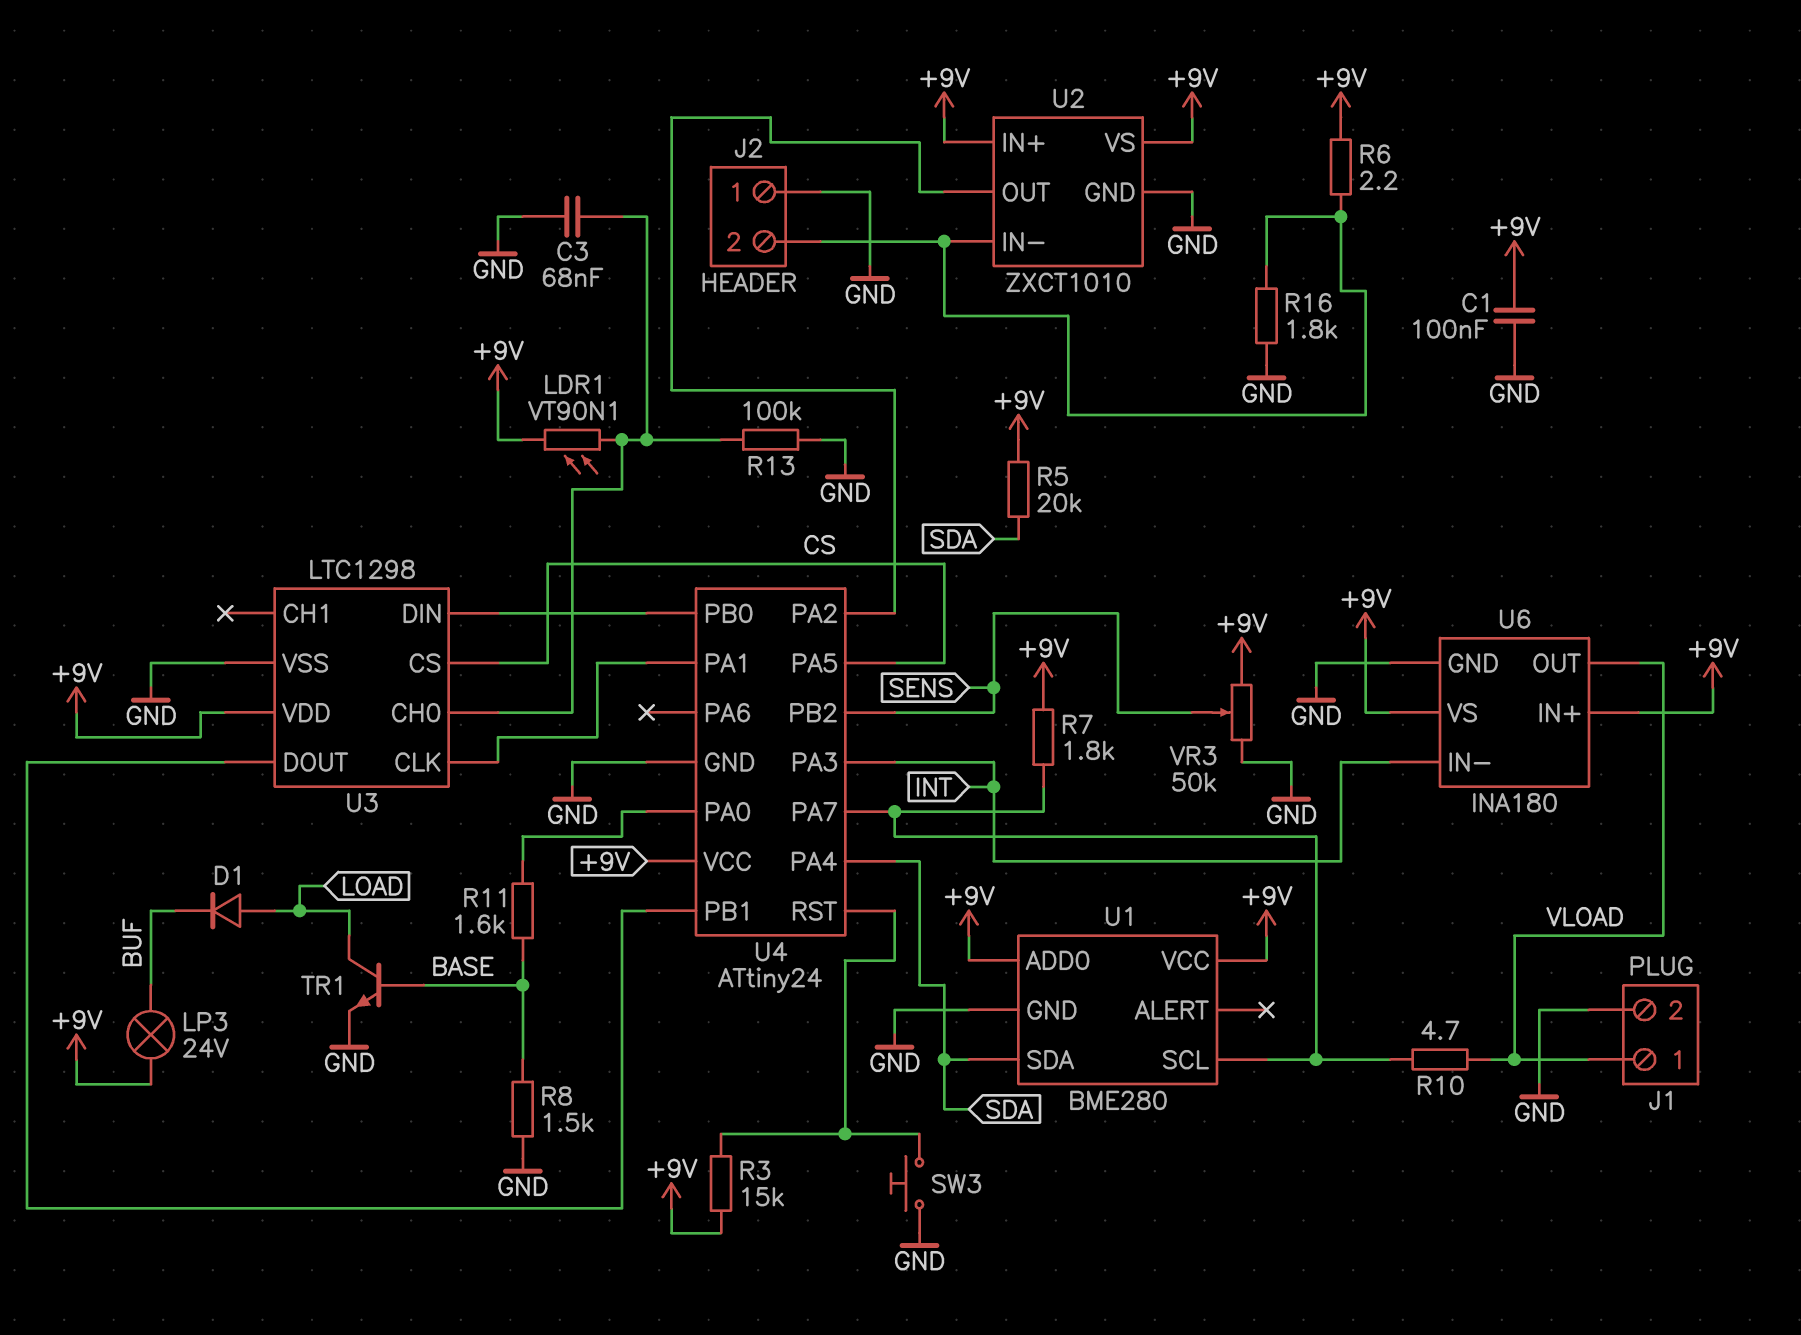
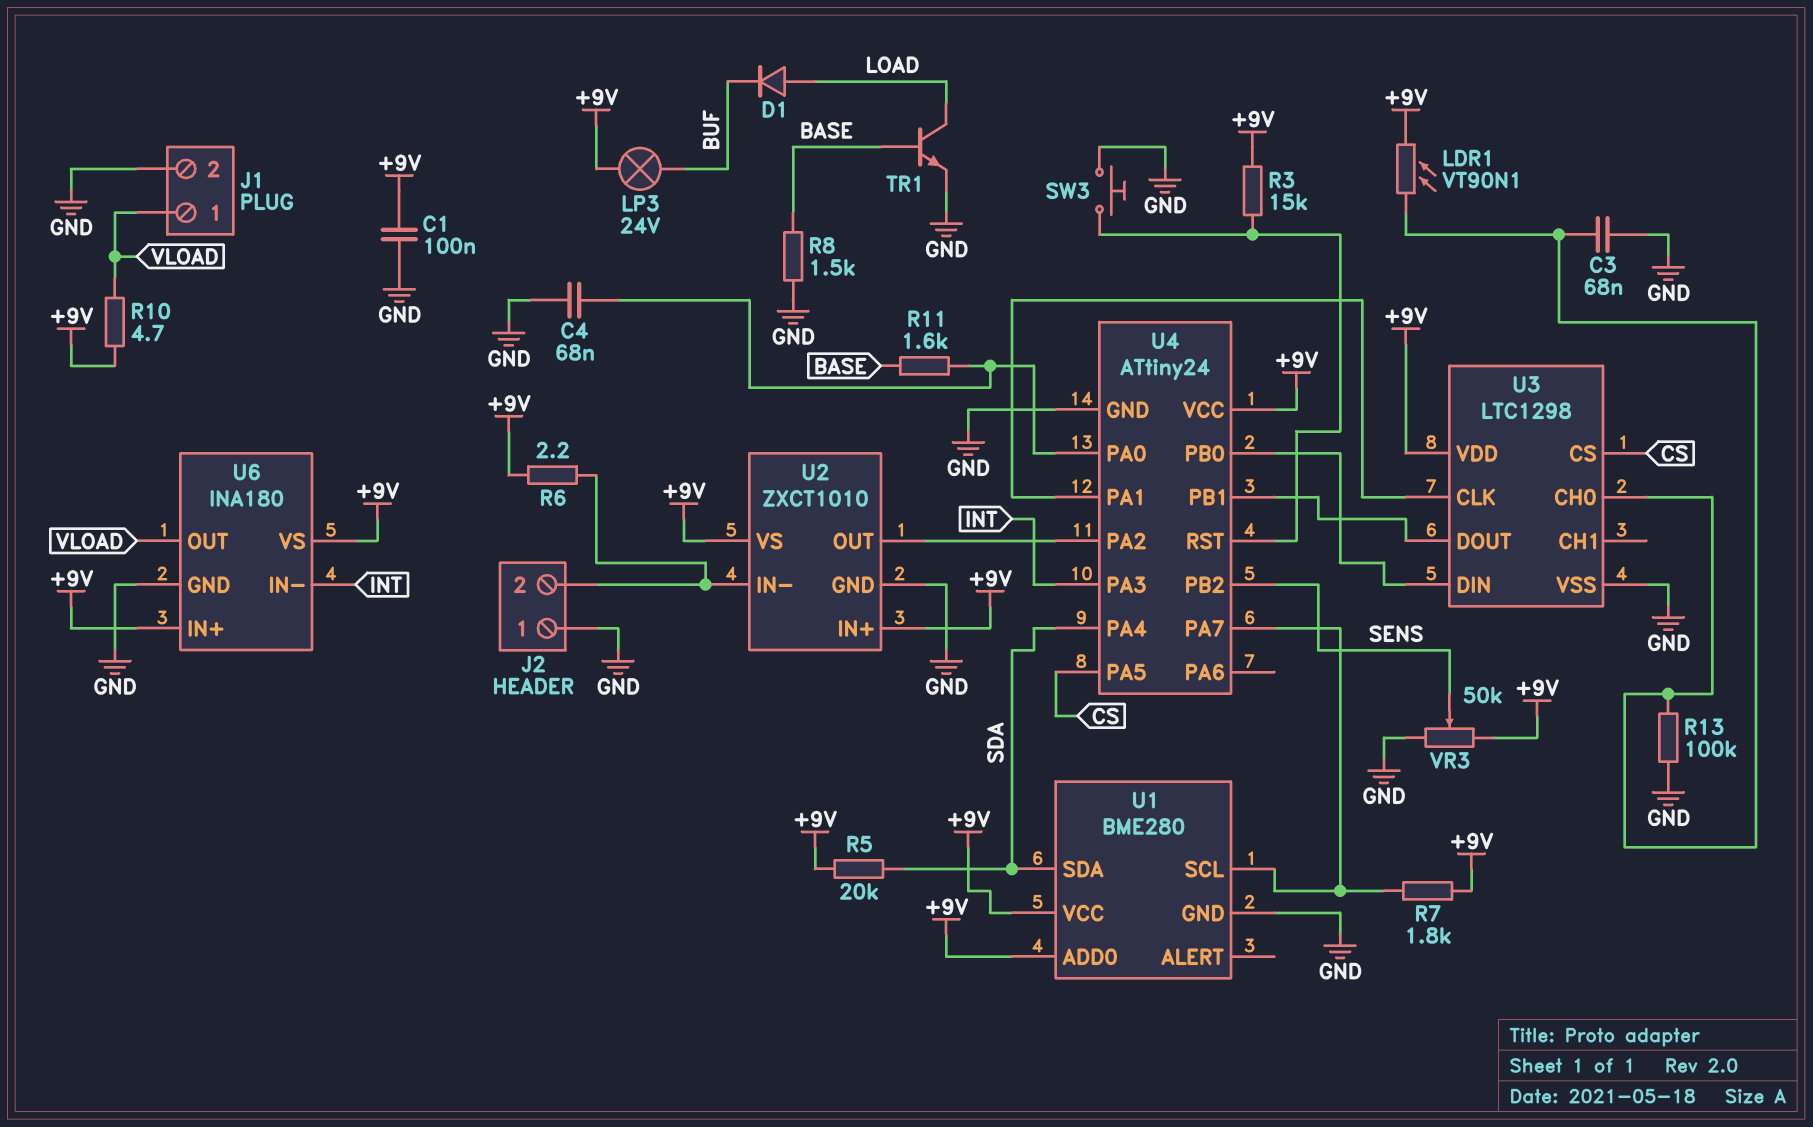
C4: none -> 68nF (GND, U4/PA0)
R10: 4.7 (U1/SCL, VLOAD) -> 4.7 (+9V, VLOAD)
R16: 1.8k (GND, J2/2) -> none

